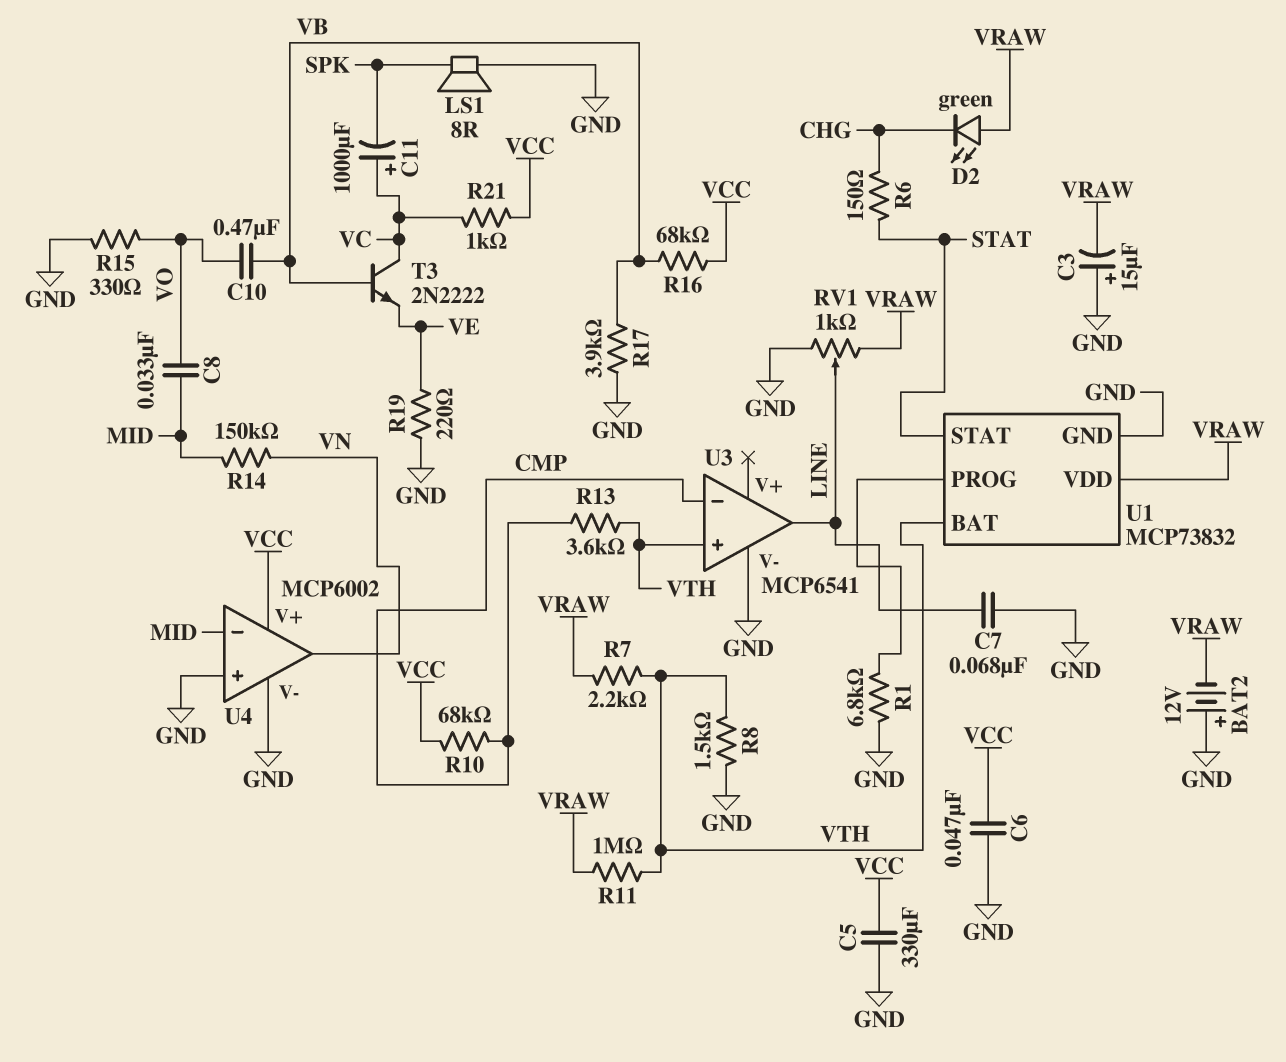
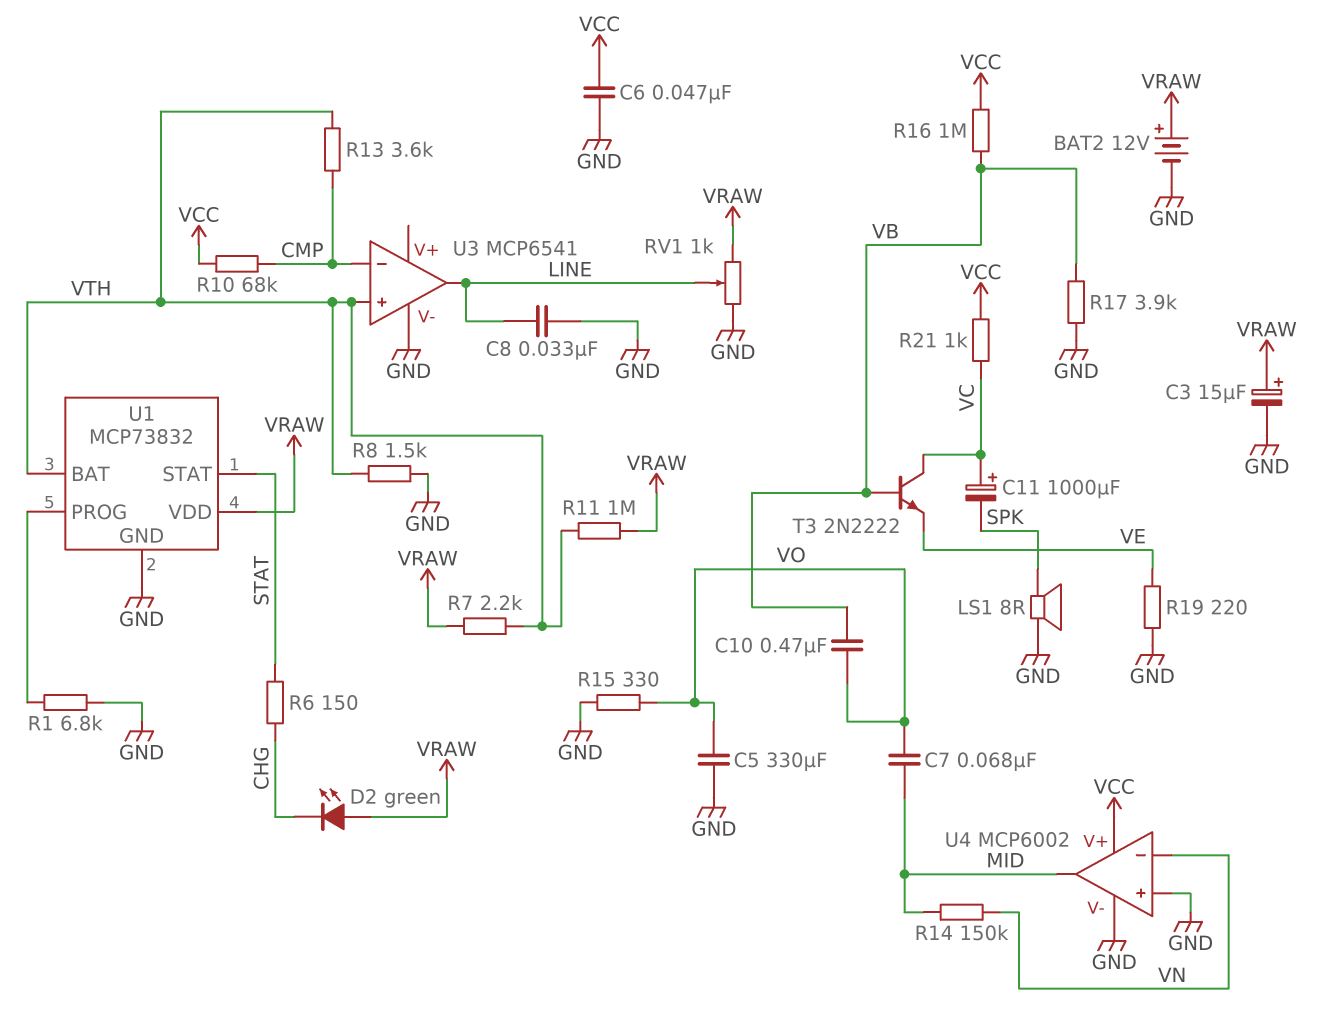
BAT2: 12V (plus GND, minus VRAW) -> 12V (plus VRAW, minus GND)
C3: 15uF (plus GND, minus VRAW) -> 15uF (plus VRAW, minus GND)
C5: 330uF (GND, VCC) -> 330uF (GND, VO)
C7: 68nF (GND, LINE) -> 68nF (MID, VO)
C8: 33nF (MID, VO) -> 33nF (GND, LINE)
R16: 68k (VB, VCC) -> 1M (VB, VCC)
U4 pin in-: MID -> VN
U4 pin out: VN -> MID

